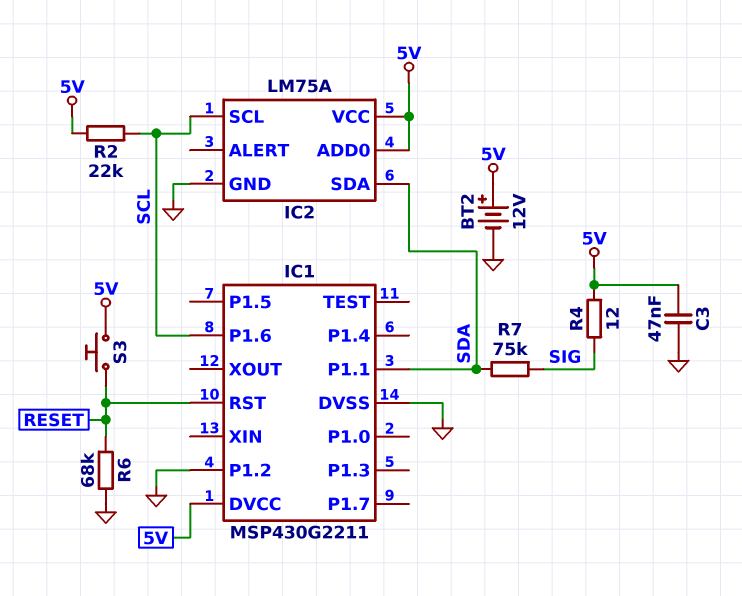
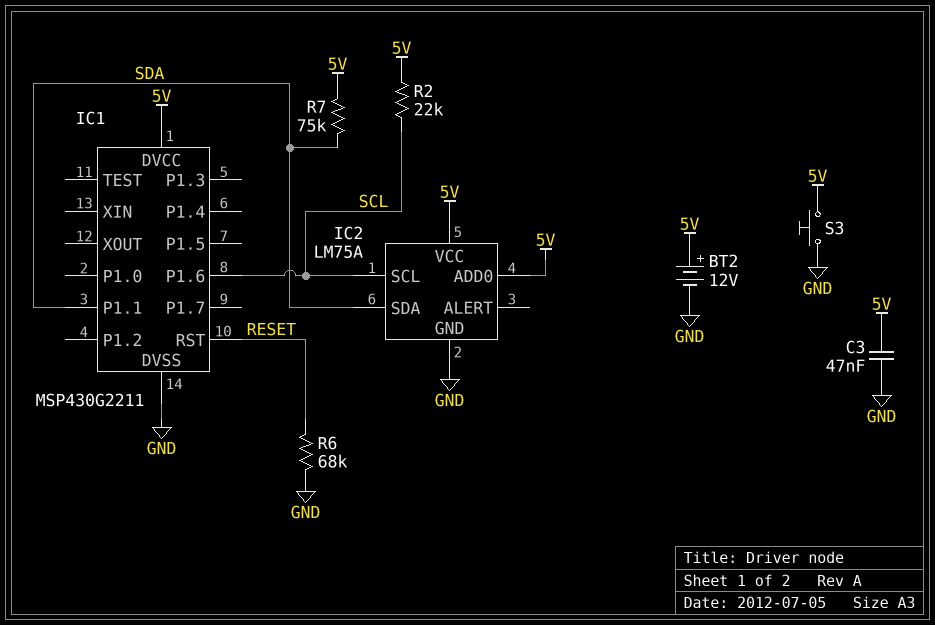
IC1 pin P1.2: GND -> none
R4: 12 (5V, SIG) -> none
R7: 75k (SDA, SIG) -> 75k (5V, SDA)
S3: button (5V, RESET) -> button (5V, GND)

